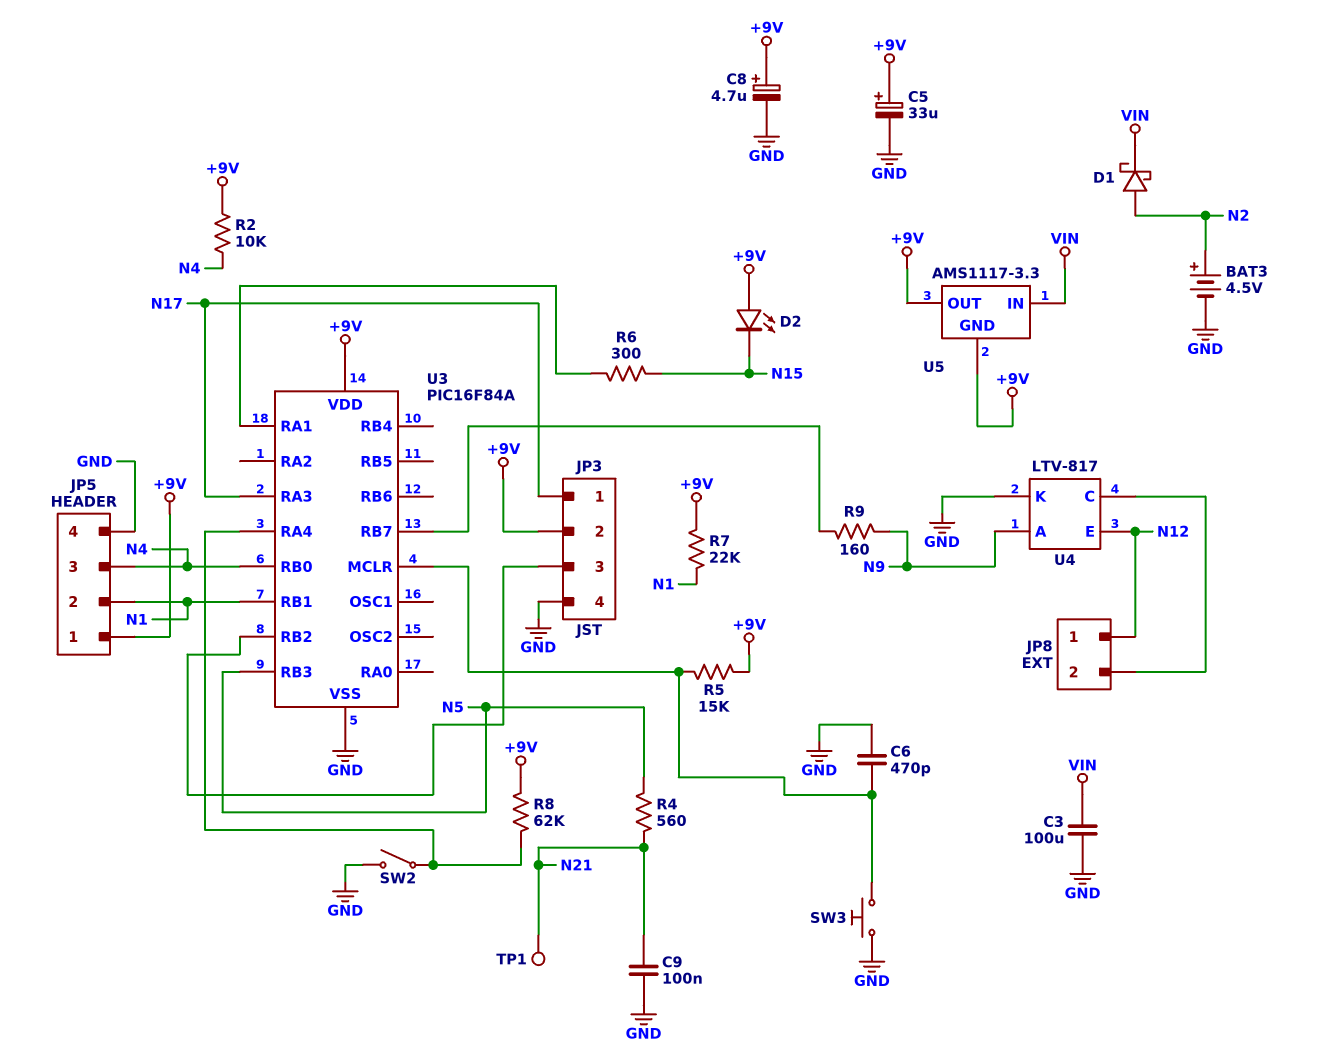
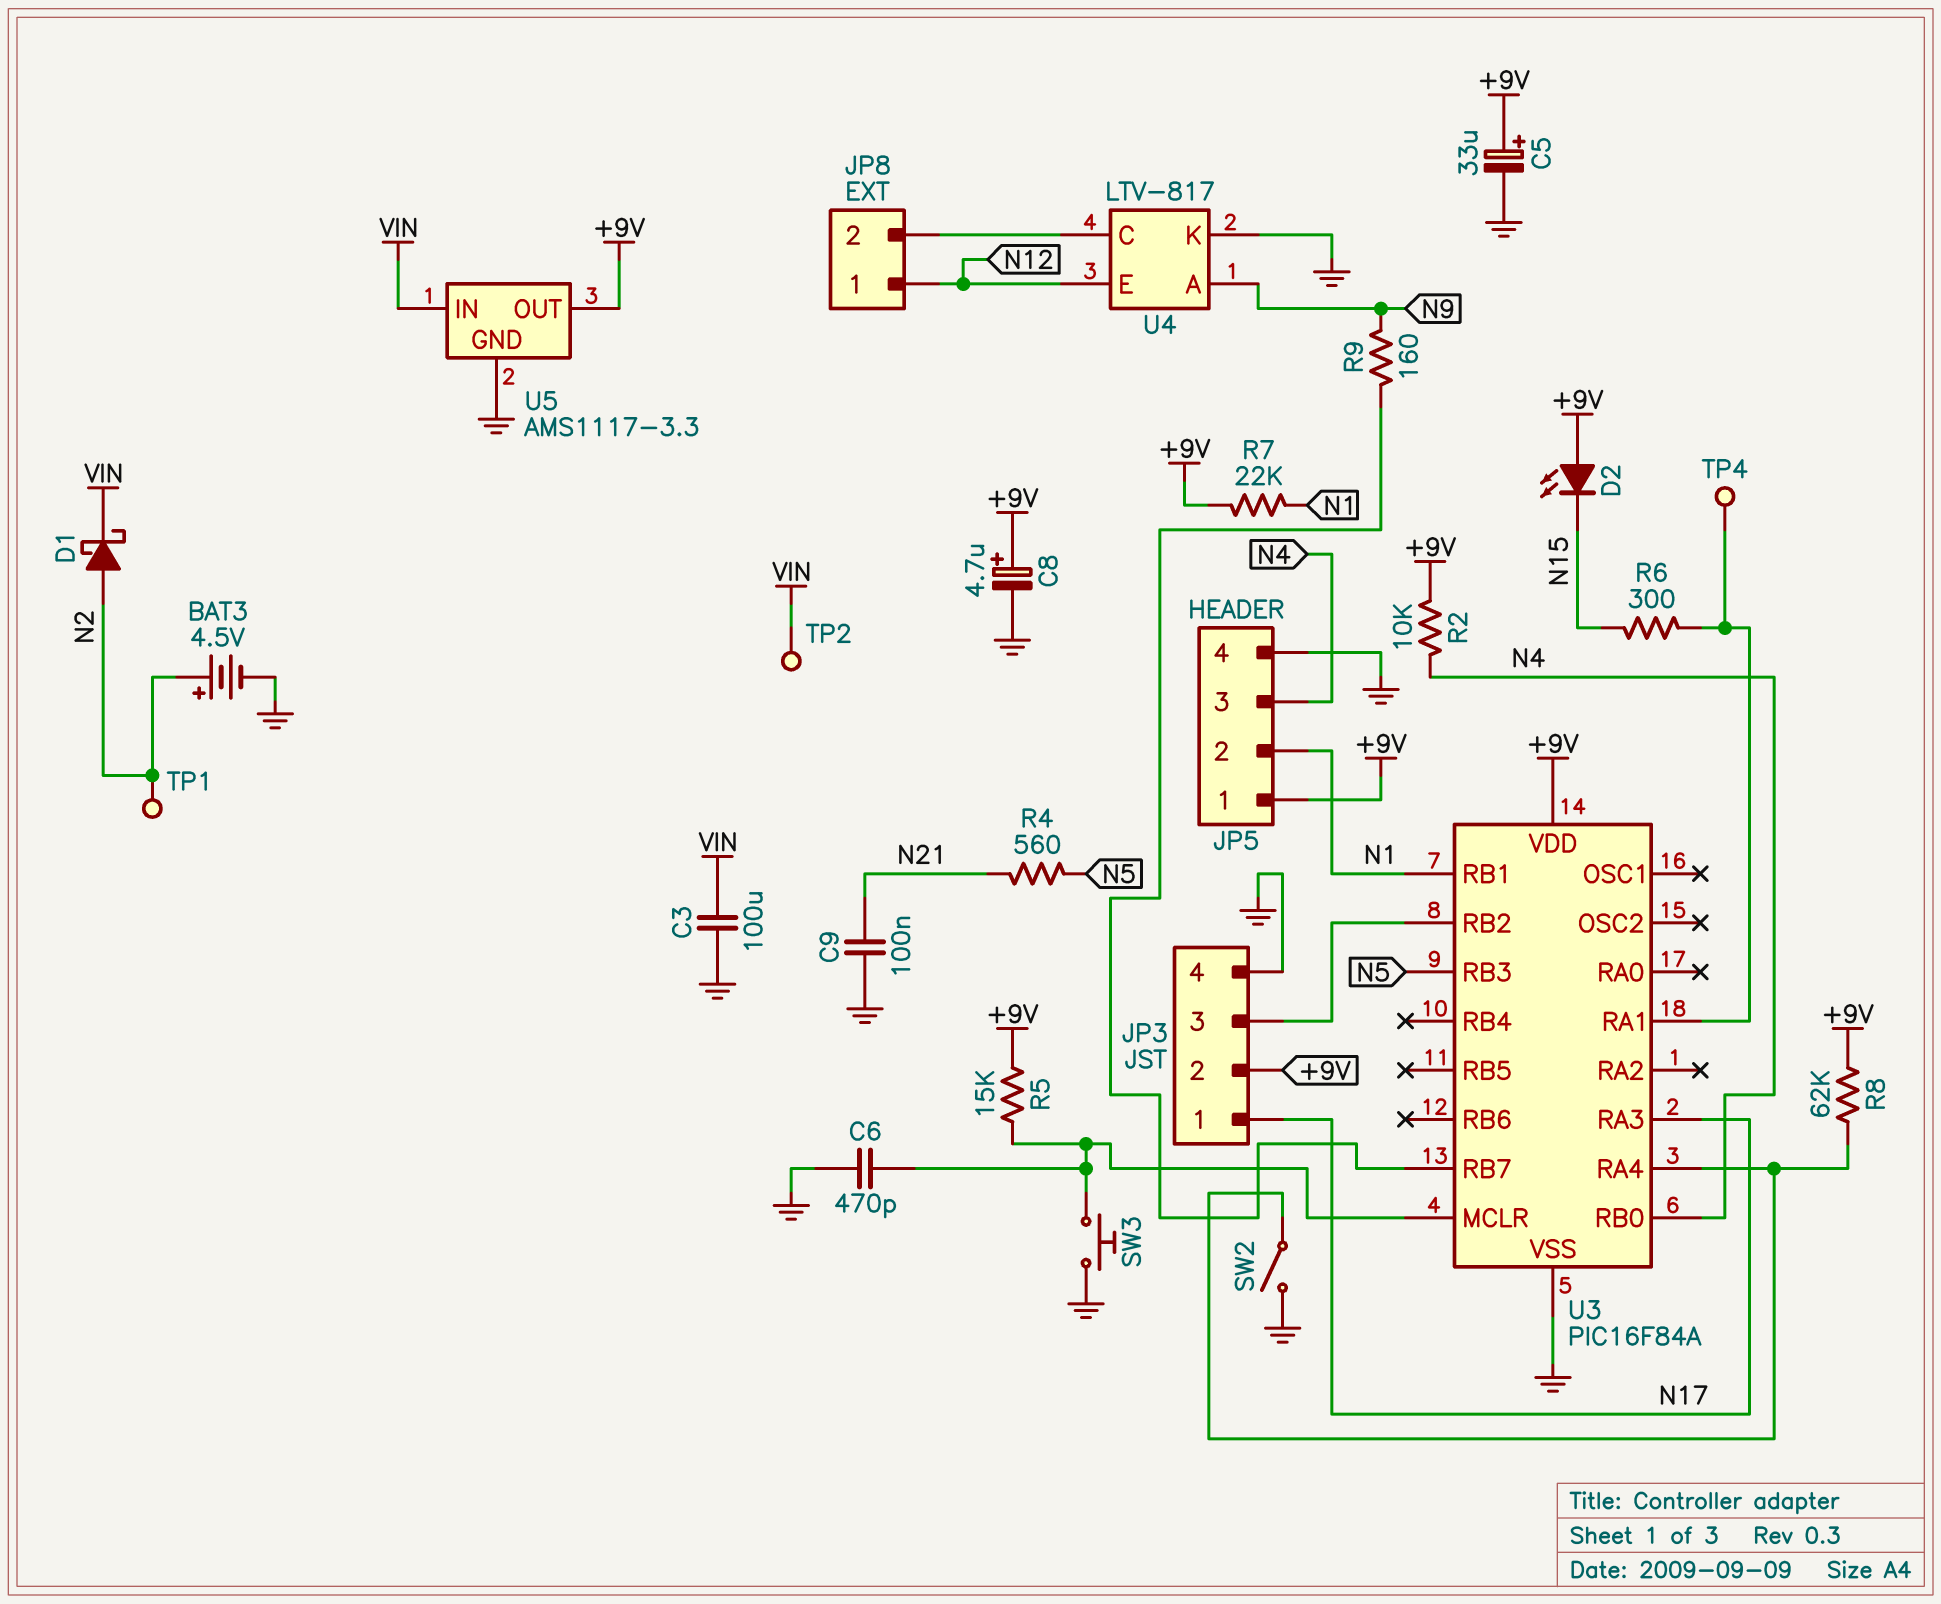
TP1: test point (N21) -> test point (N2)
TP2: none -> test point (VIN)
TP4: none -> test point (U3/RA1)
U5 pin GND: +9V -> GND

